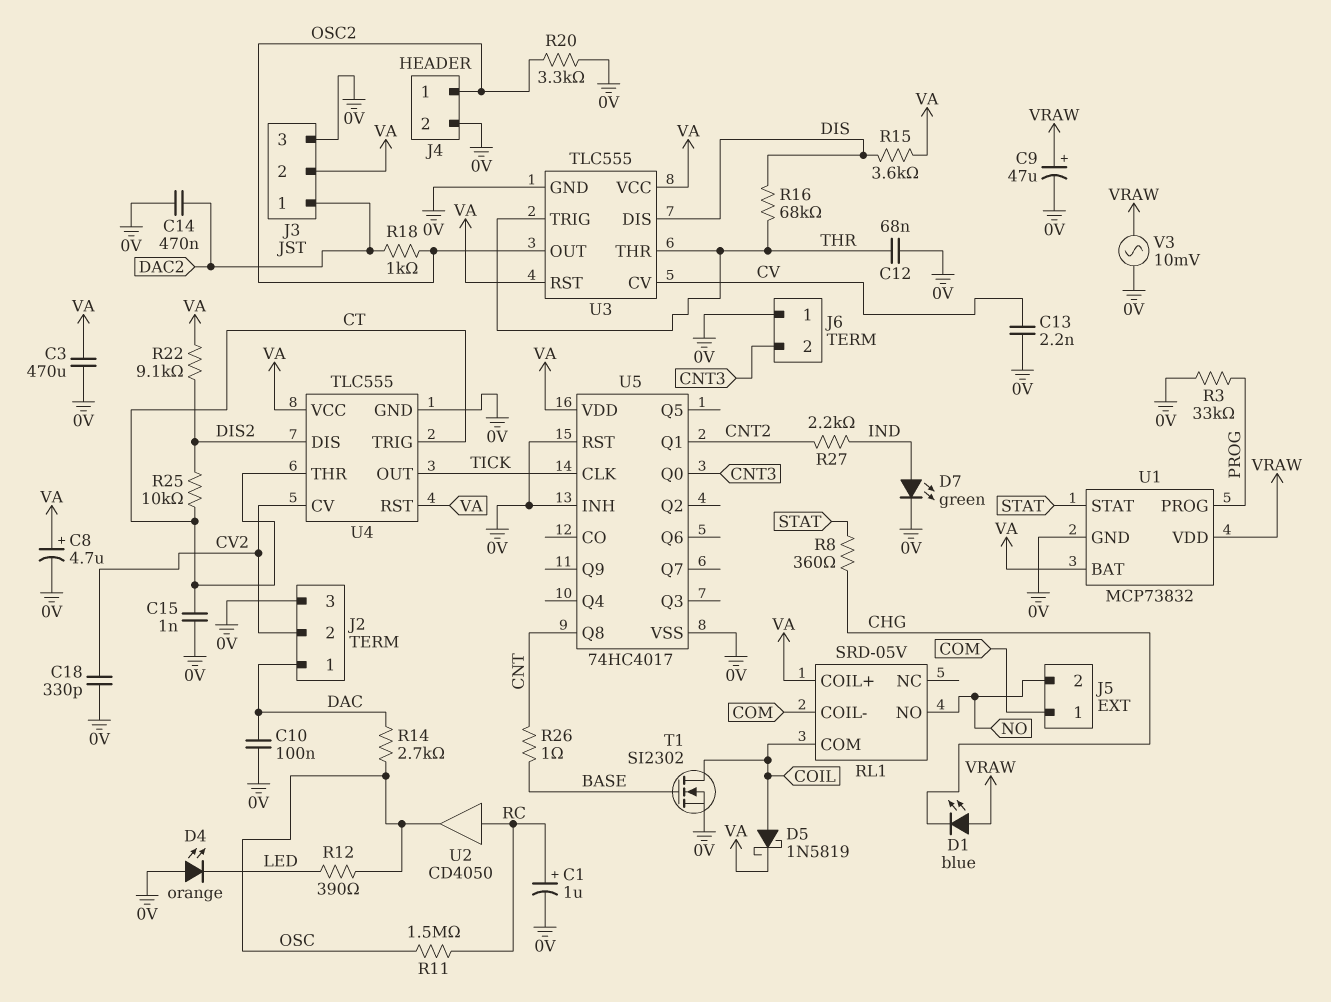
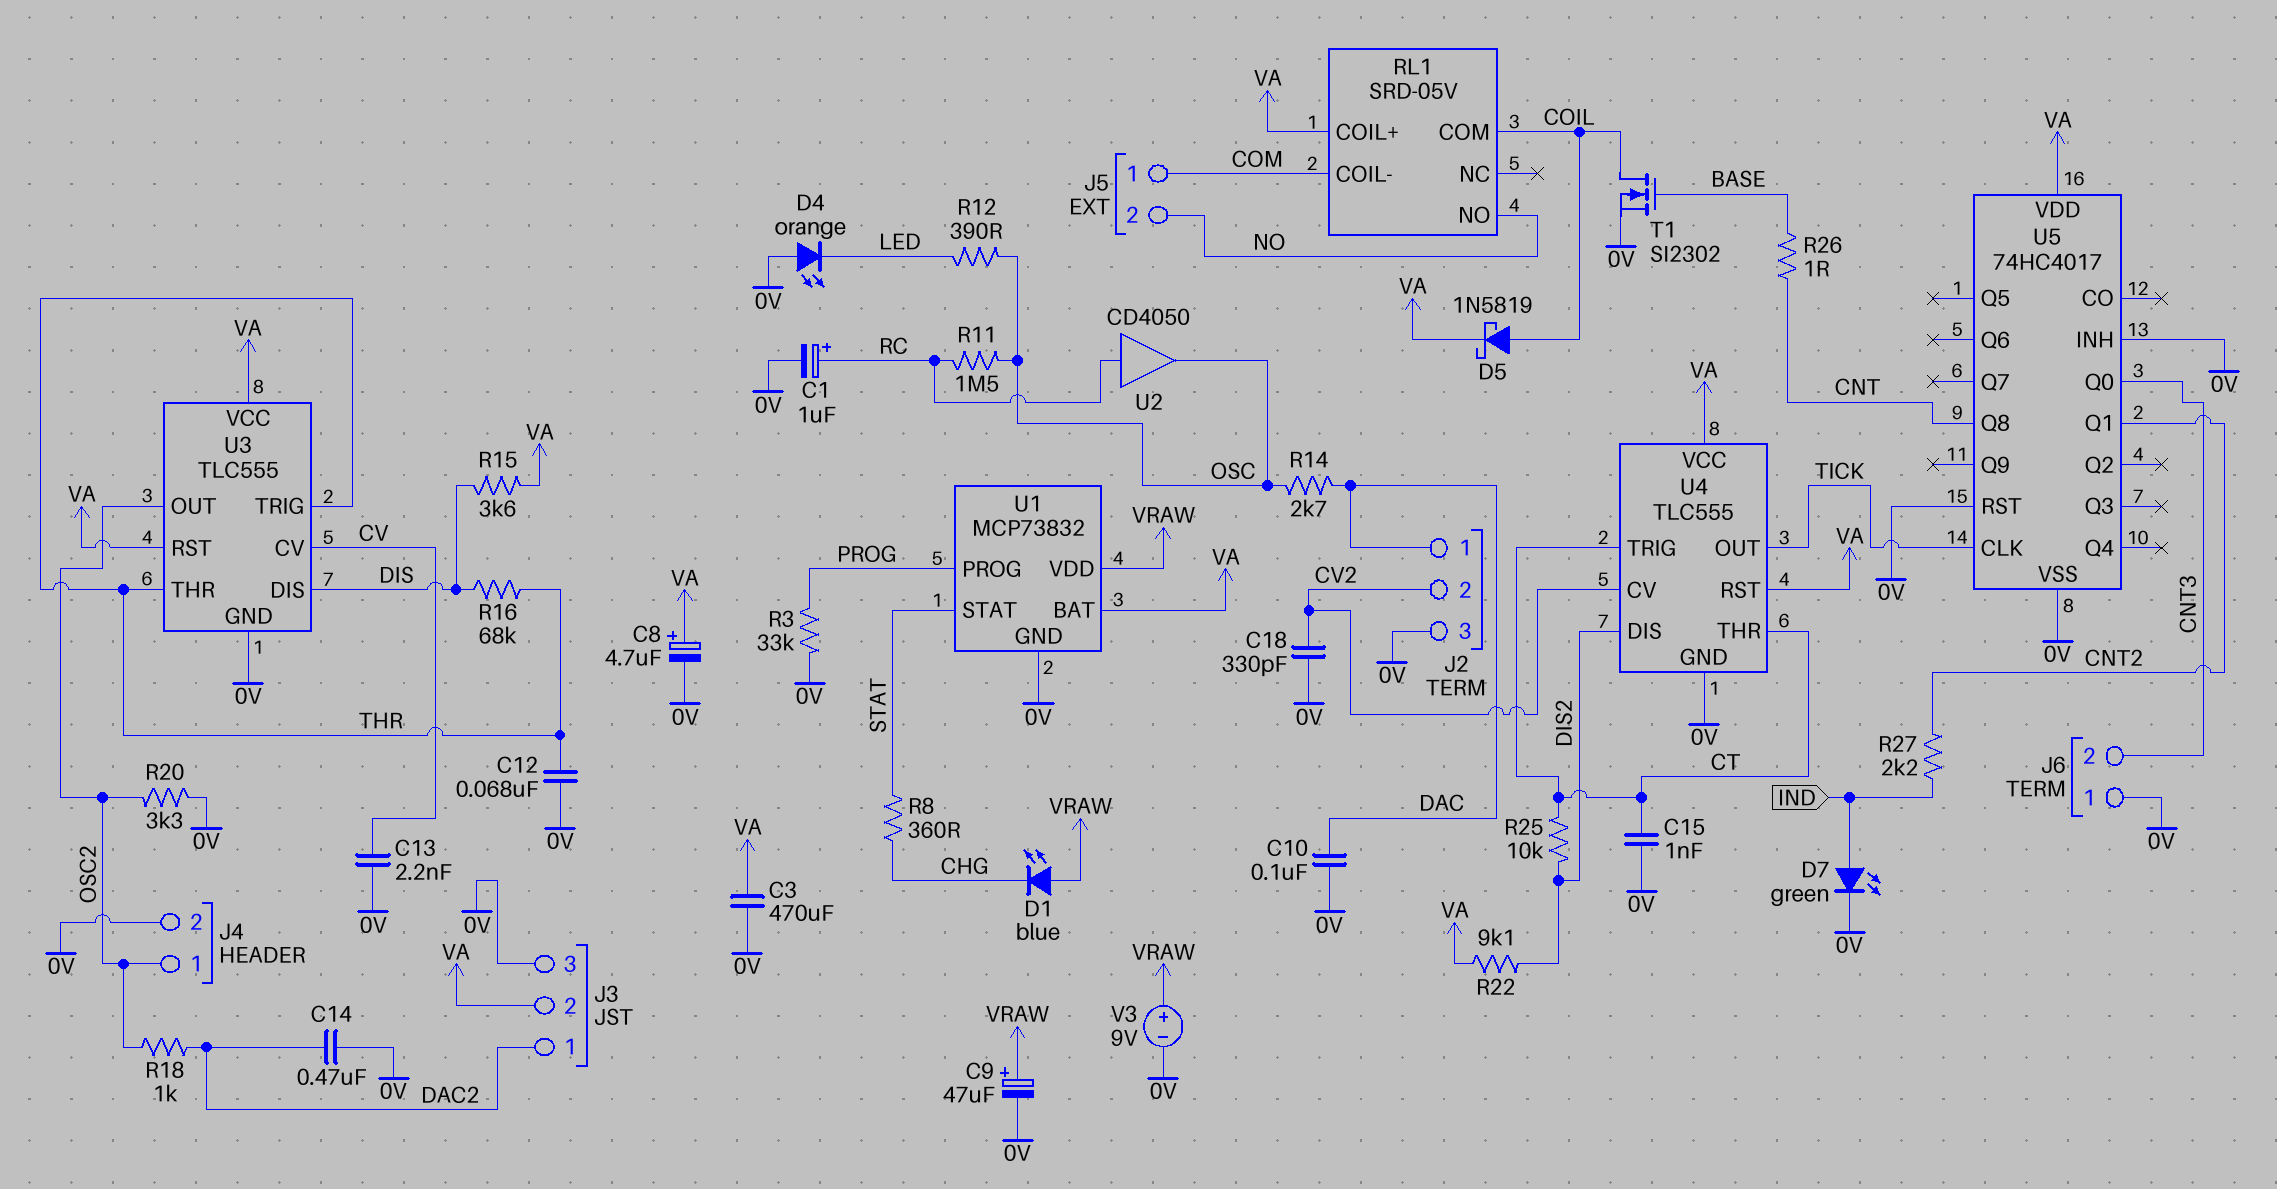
V3: AC 10mV (0V, VRAW) -> 9V (plus VRAW, minus 0V)

